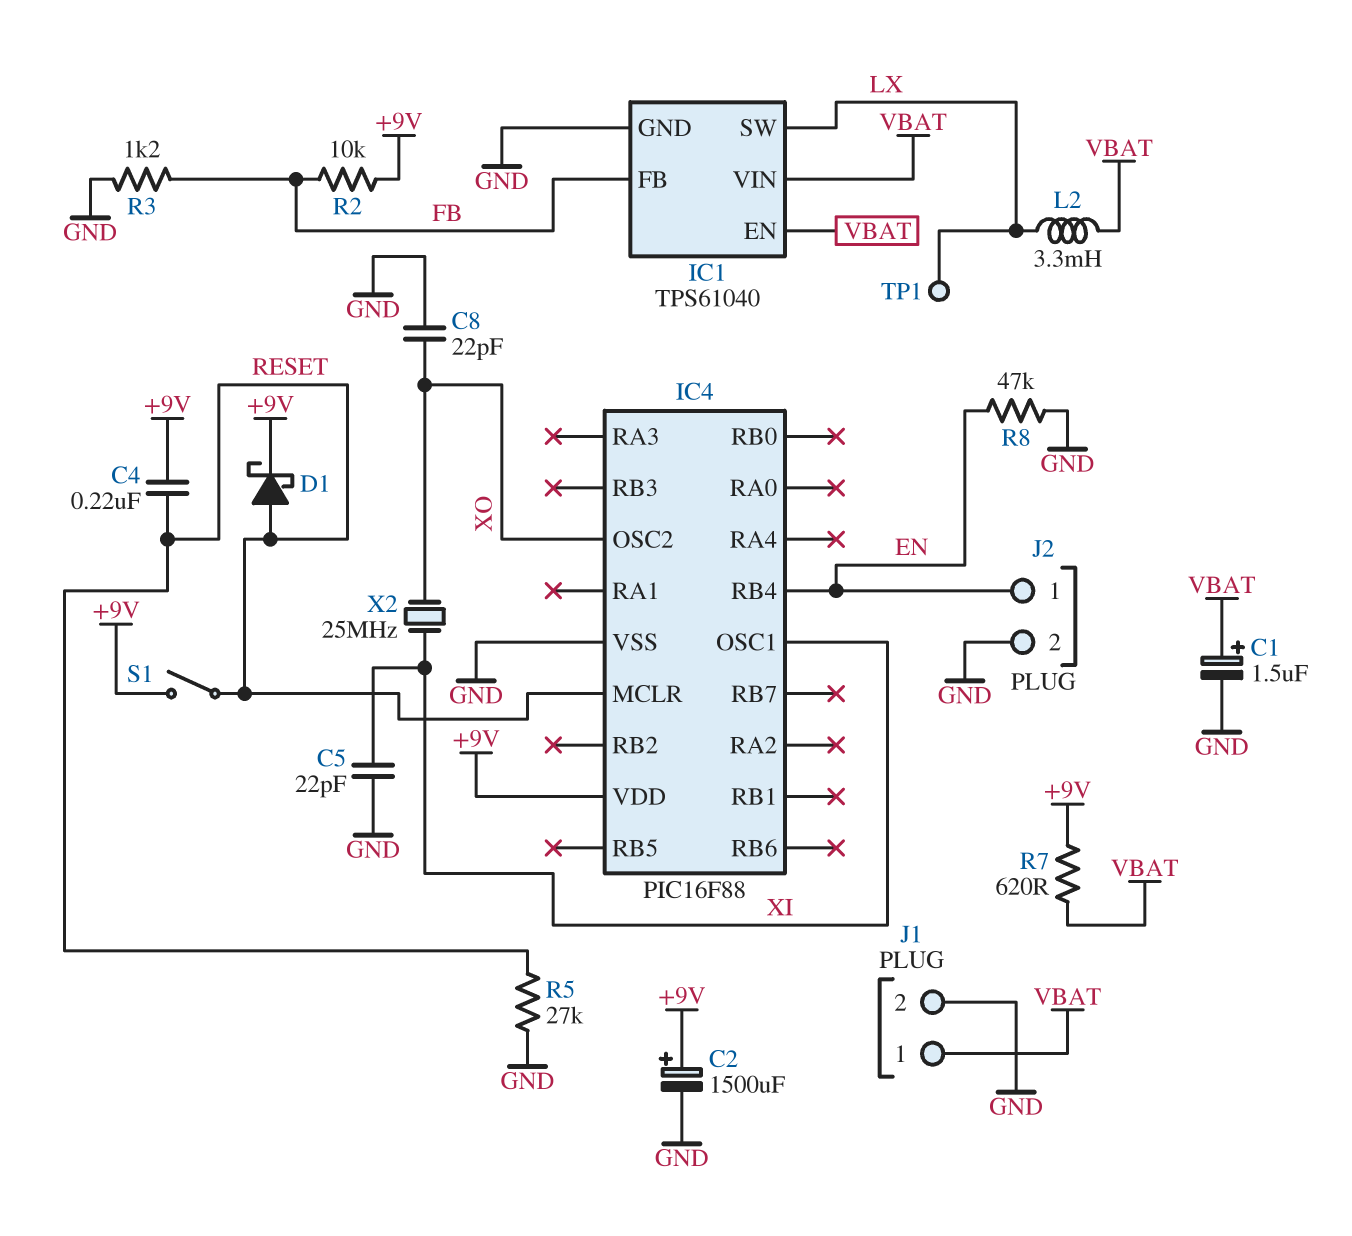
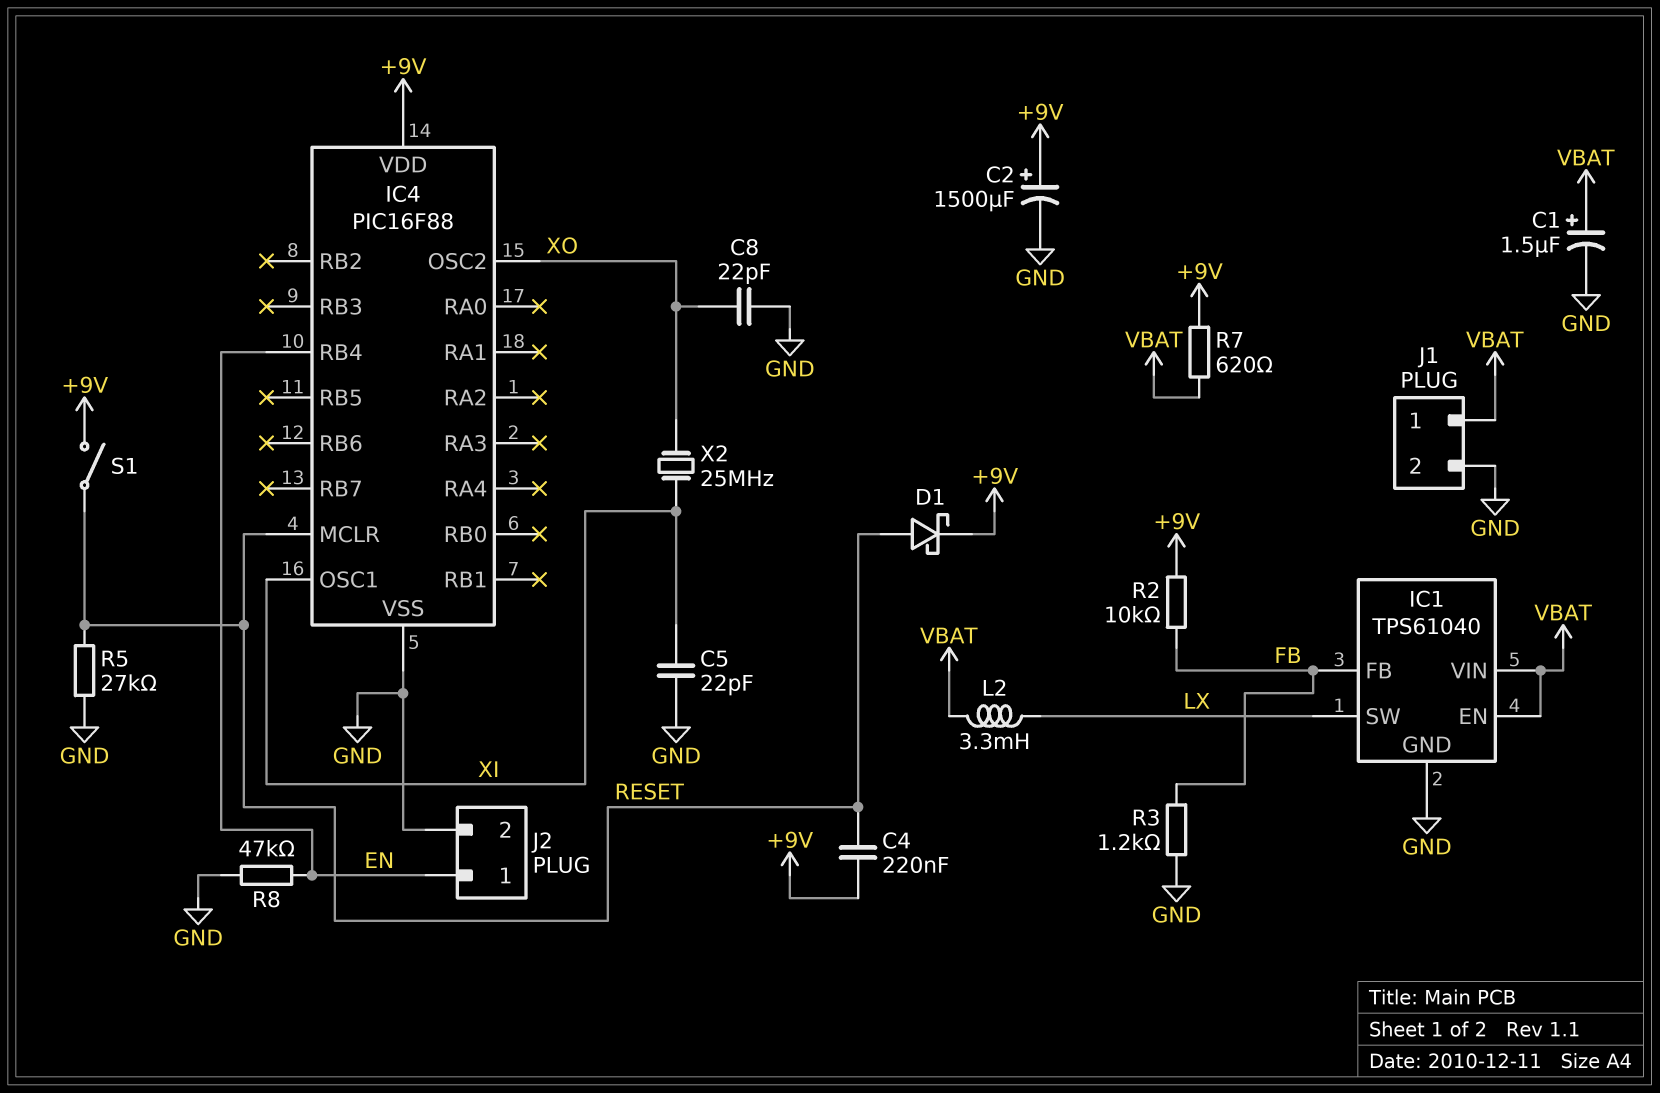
TP1: test point (LX) -> none

